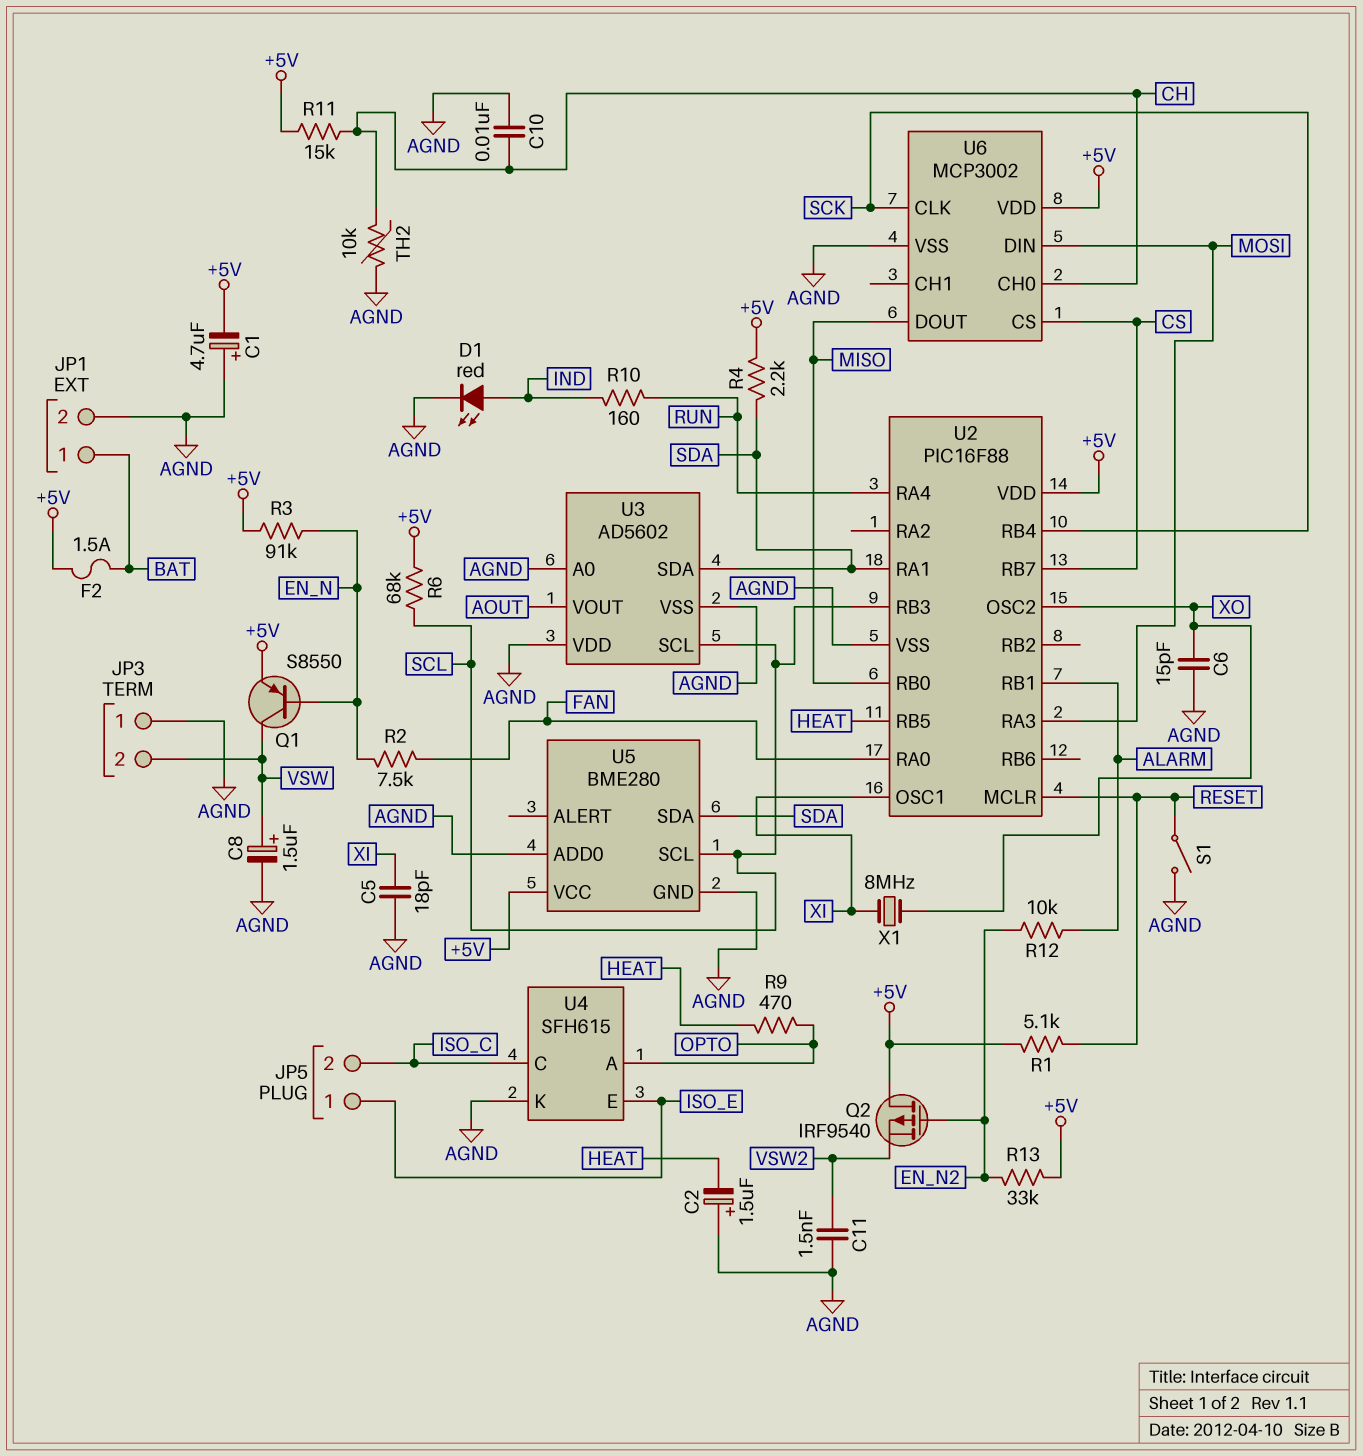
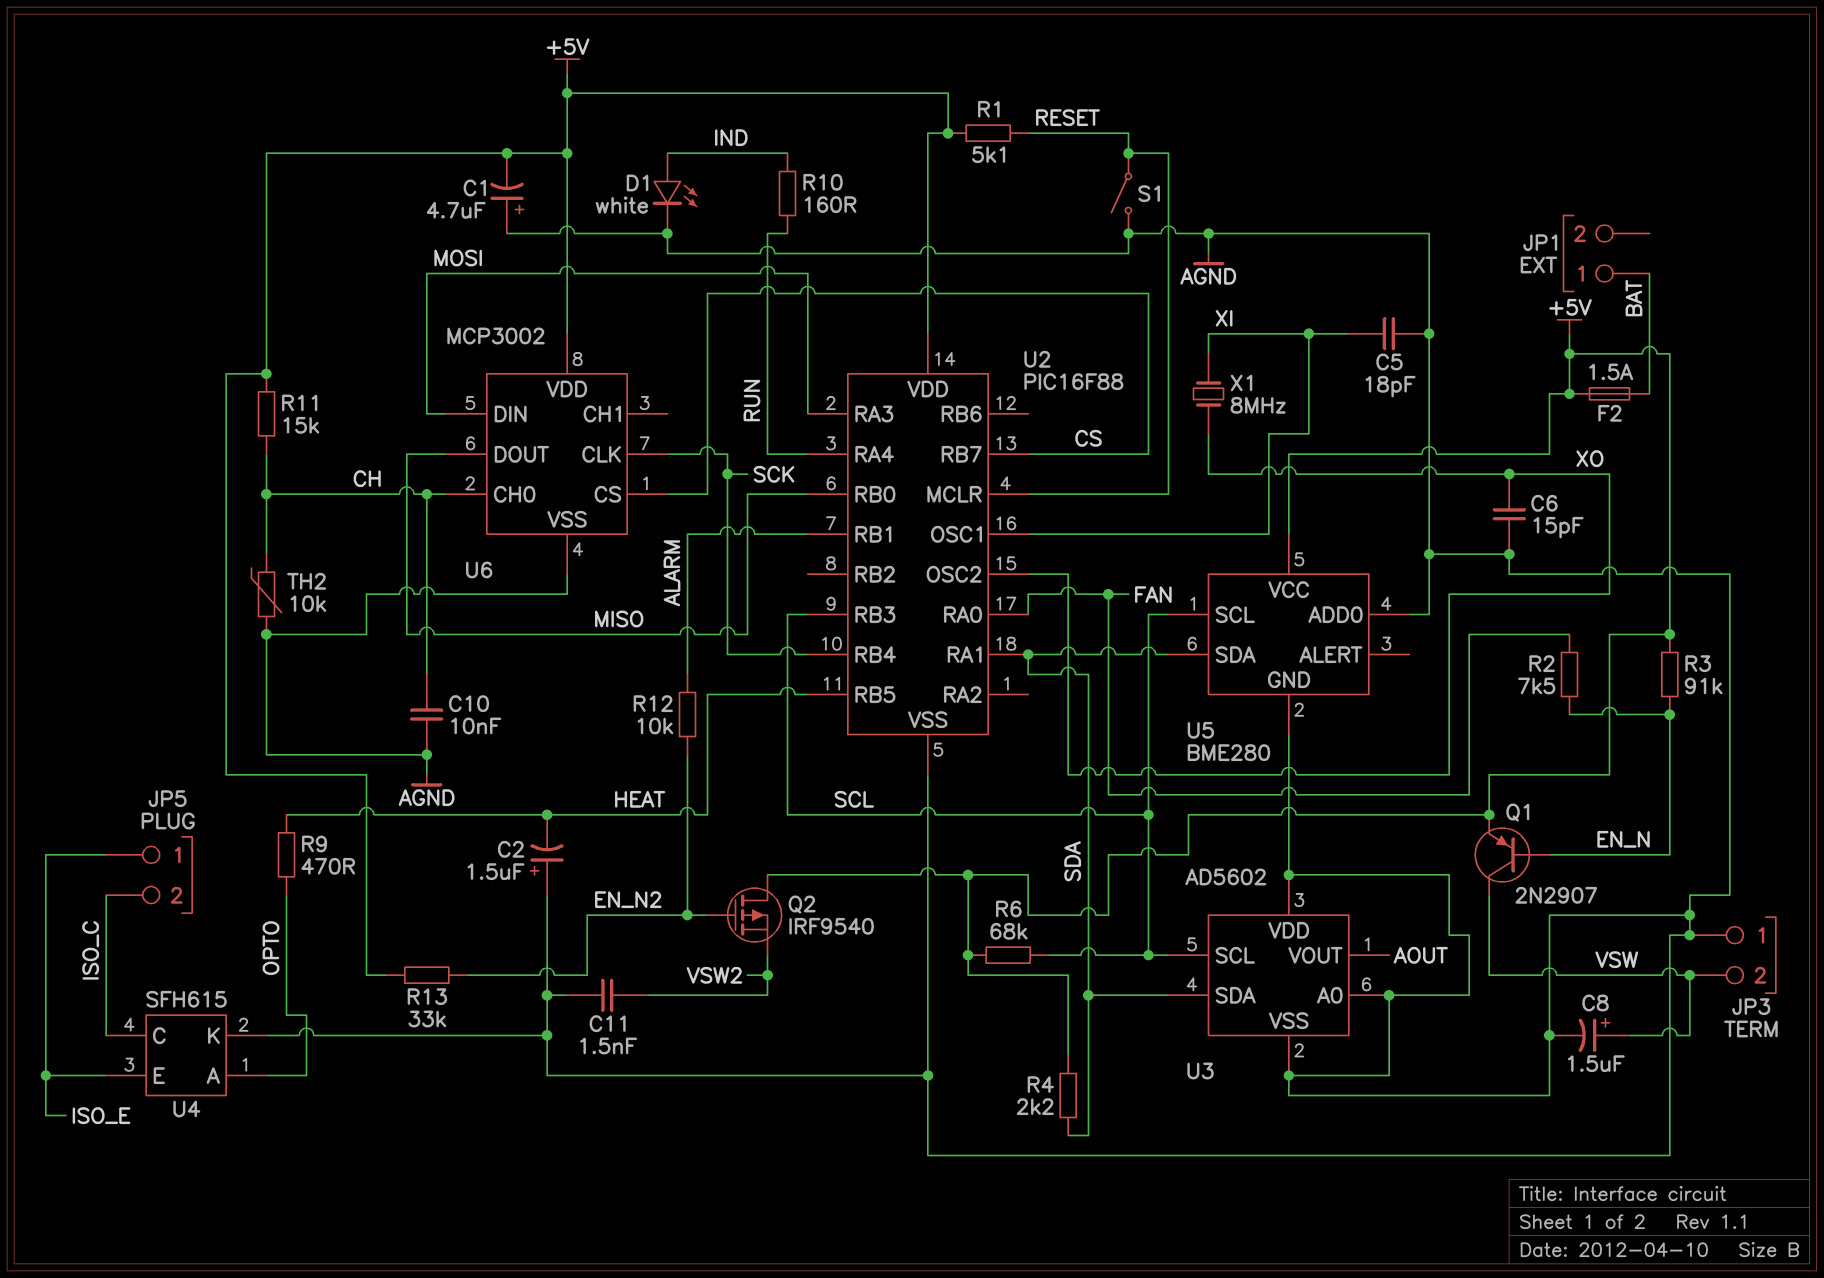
D1: LED red (A IND, K AGND) -> LED white (A IND, K AGND)
JP1 pin 2: AGND -> none
Q1: PNP S8550 (B EN_N, C VSW, E +5V) -> PNP 2N2907 (B EN_N, C VSW, E +5V)

